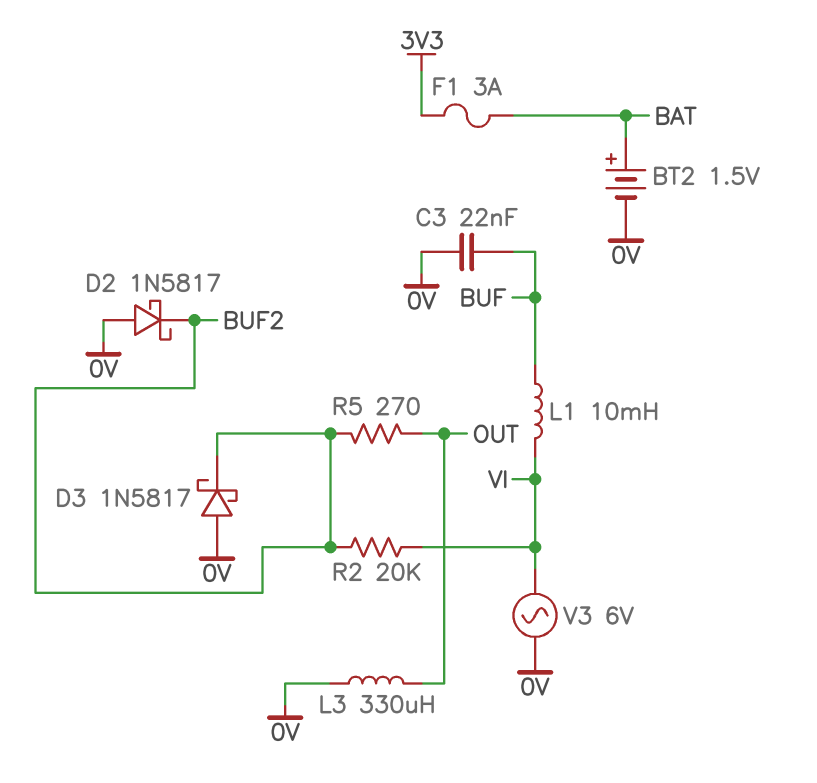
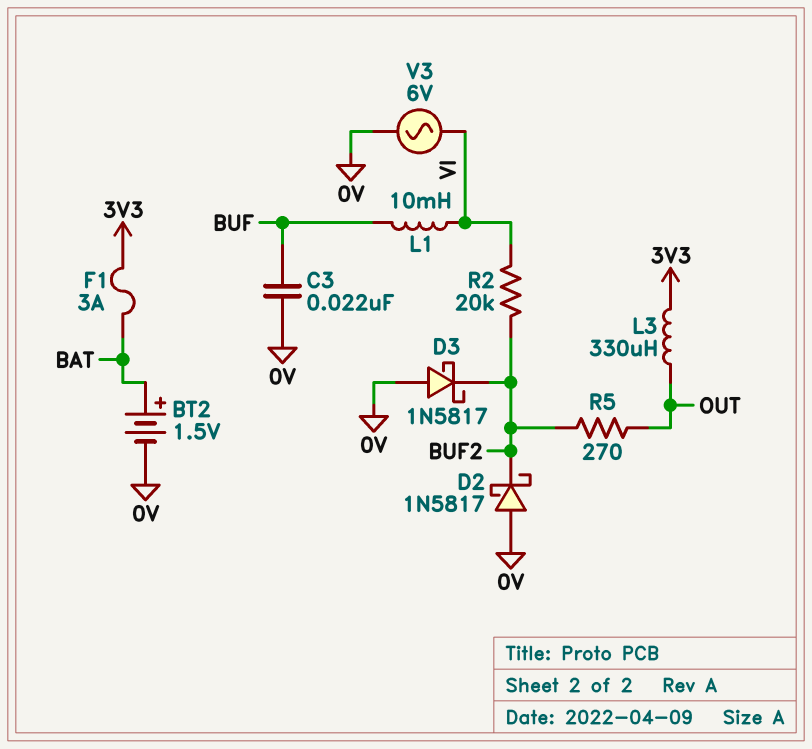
L3: 330uH (0V, OUT) -> 330uH (3V3, OUT)

